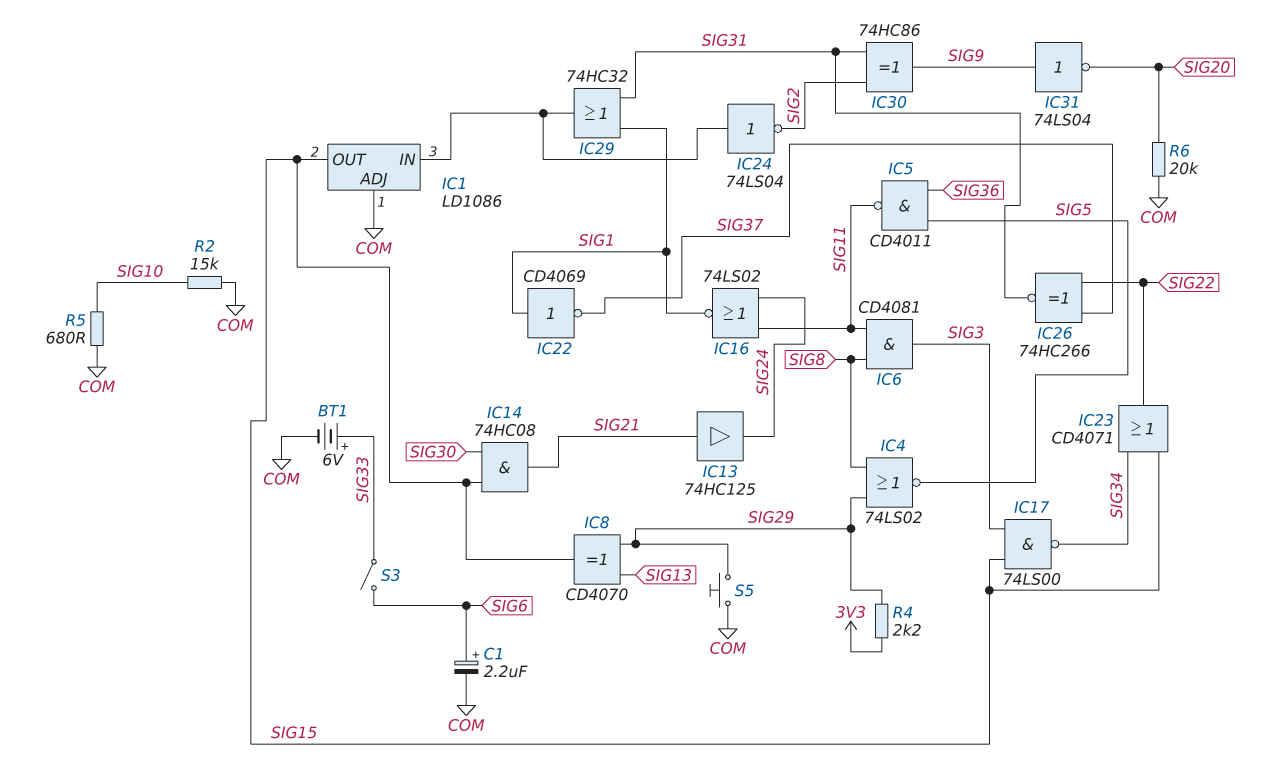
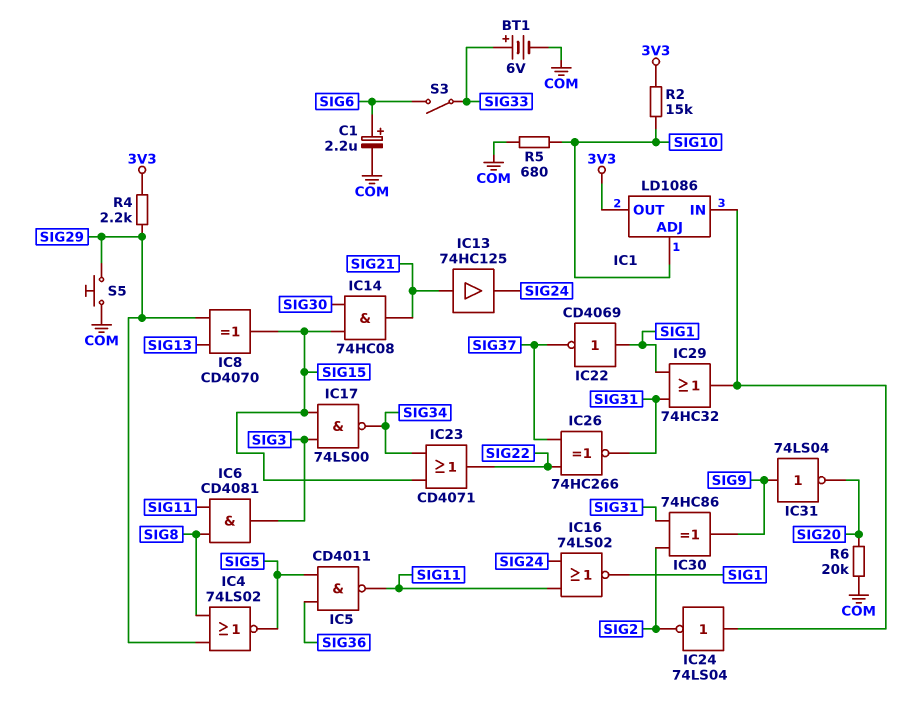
IC1 pin ADJ: COM -> SIG10
IC1 pin OUT: SIG15 -> 3V3
R2: 15k (COM, SIG10) -> 15k (3V3, SIG10)

